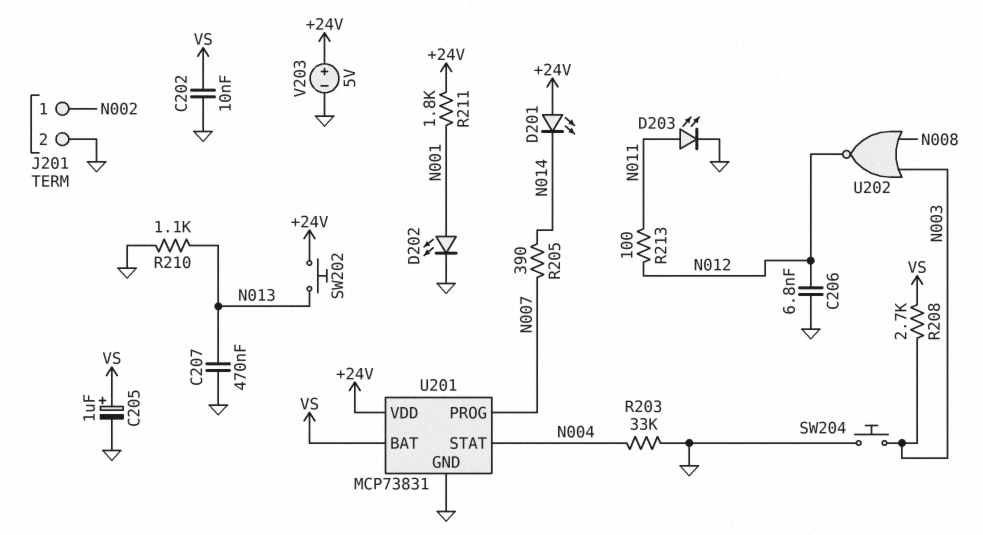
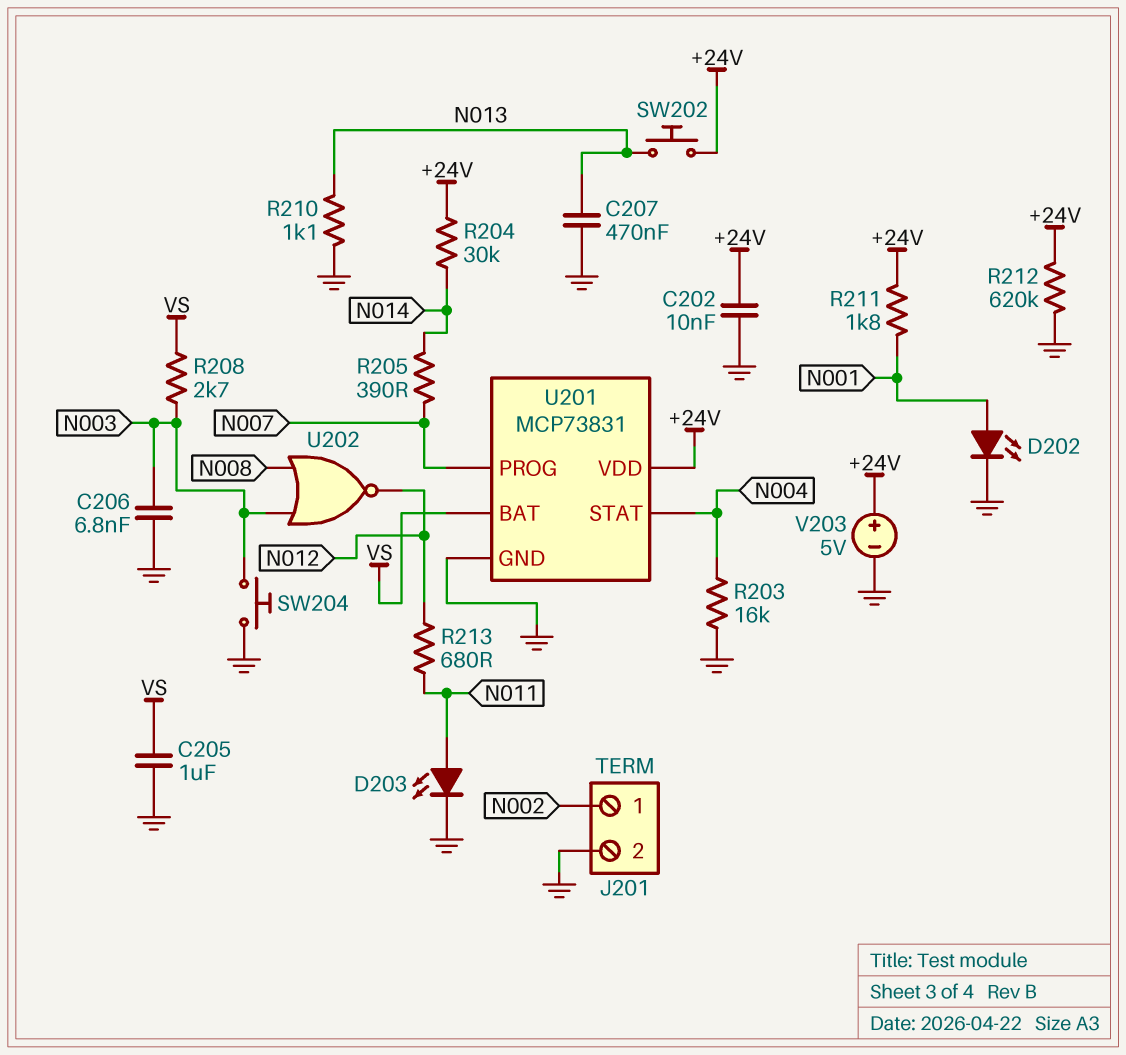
C202: 10nF (GND, VS) -> 10nF (+24V, GND)
C205: 1uF (plus VS, minus GND) -> 1uF (GND, VS)
C206: 6.8nF (GND, N012) -> 6.8nF (GND, N003)
D201: LED (A +24V, K N014) -> none
R203: 33k (GND, N004) -> 16k (GND, N004)
R204: none -> 30k (+24V, N014)
R212: none -> 620k (+24V, GND)
R213: 100 (N011, N012) -> 680 (N011, N012)

